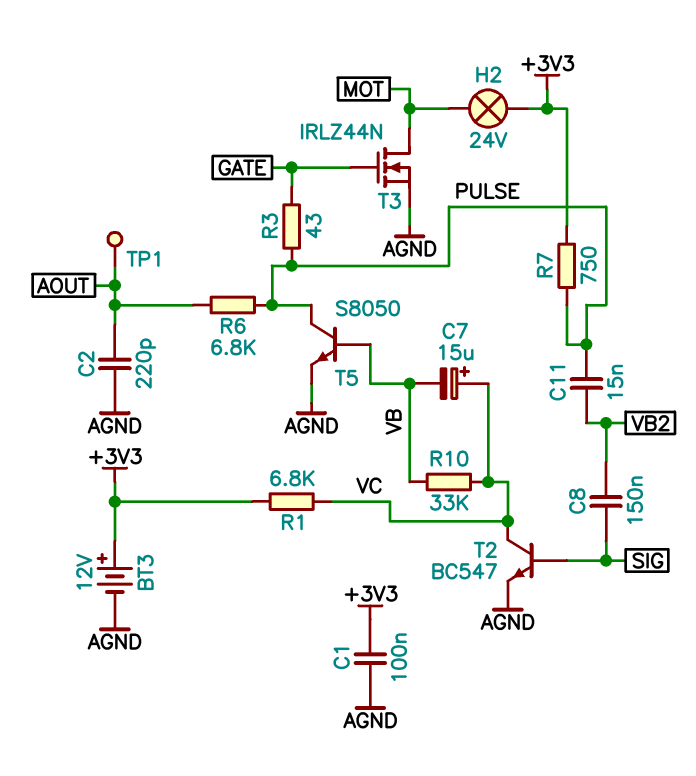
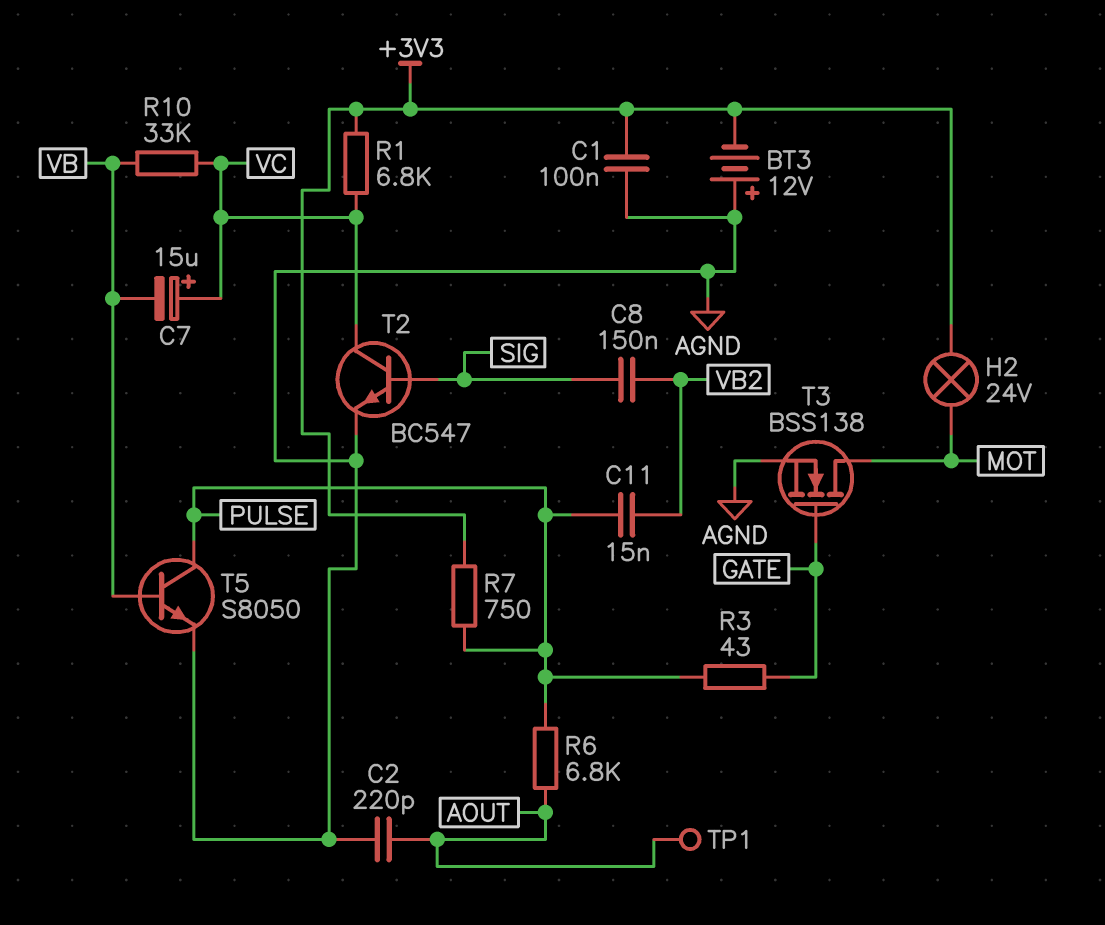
BT3: 12V (plus +3V3, minus AGND) -> 12V (plus AGND, minus +3V3)
T3: NMOS IRLZ44N (G GATE, D MOT, S AGND) -> NMOS BSS138 (G GATE, D MOT, S AGND)

